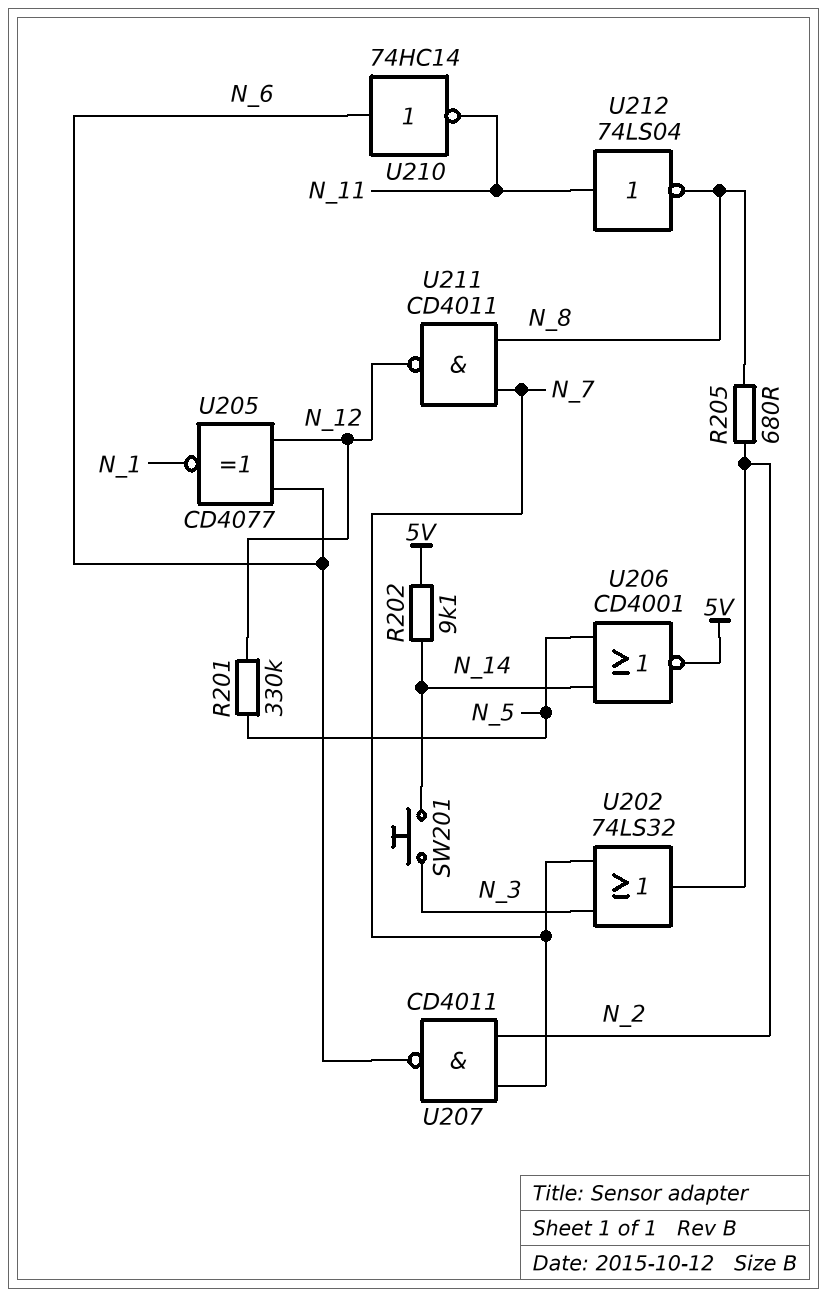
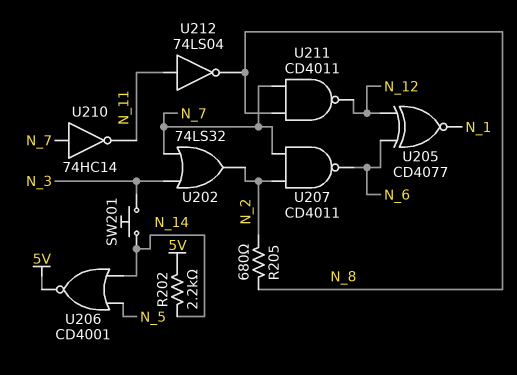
R201: 330k (N_5, N_12) -> none
R202: 9.1k (5V, N_14) -> 2.2k (5V, N_14)
U210: NOT 74HC14 (in N_6, out N_11) -> NOT 74HC14 (in N_7, out N_11)

